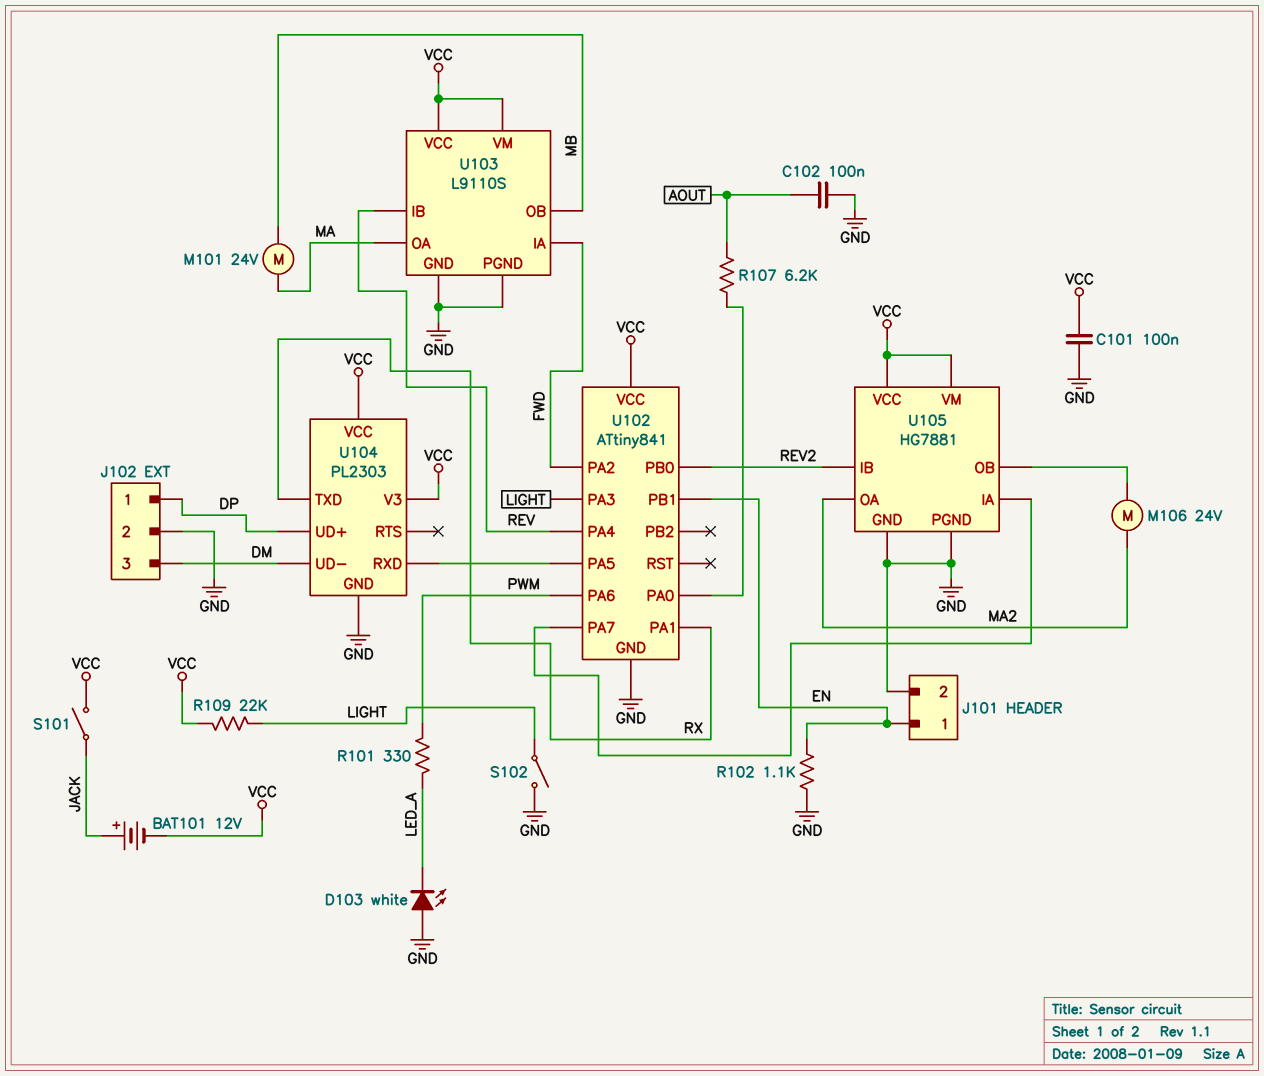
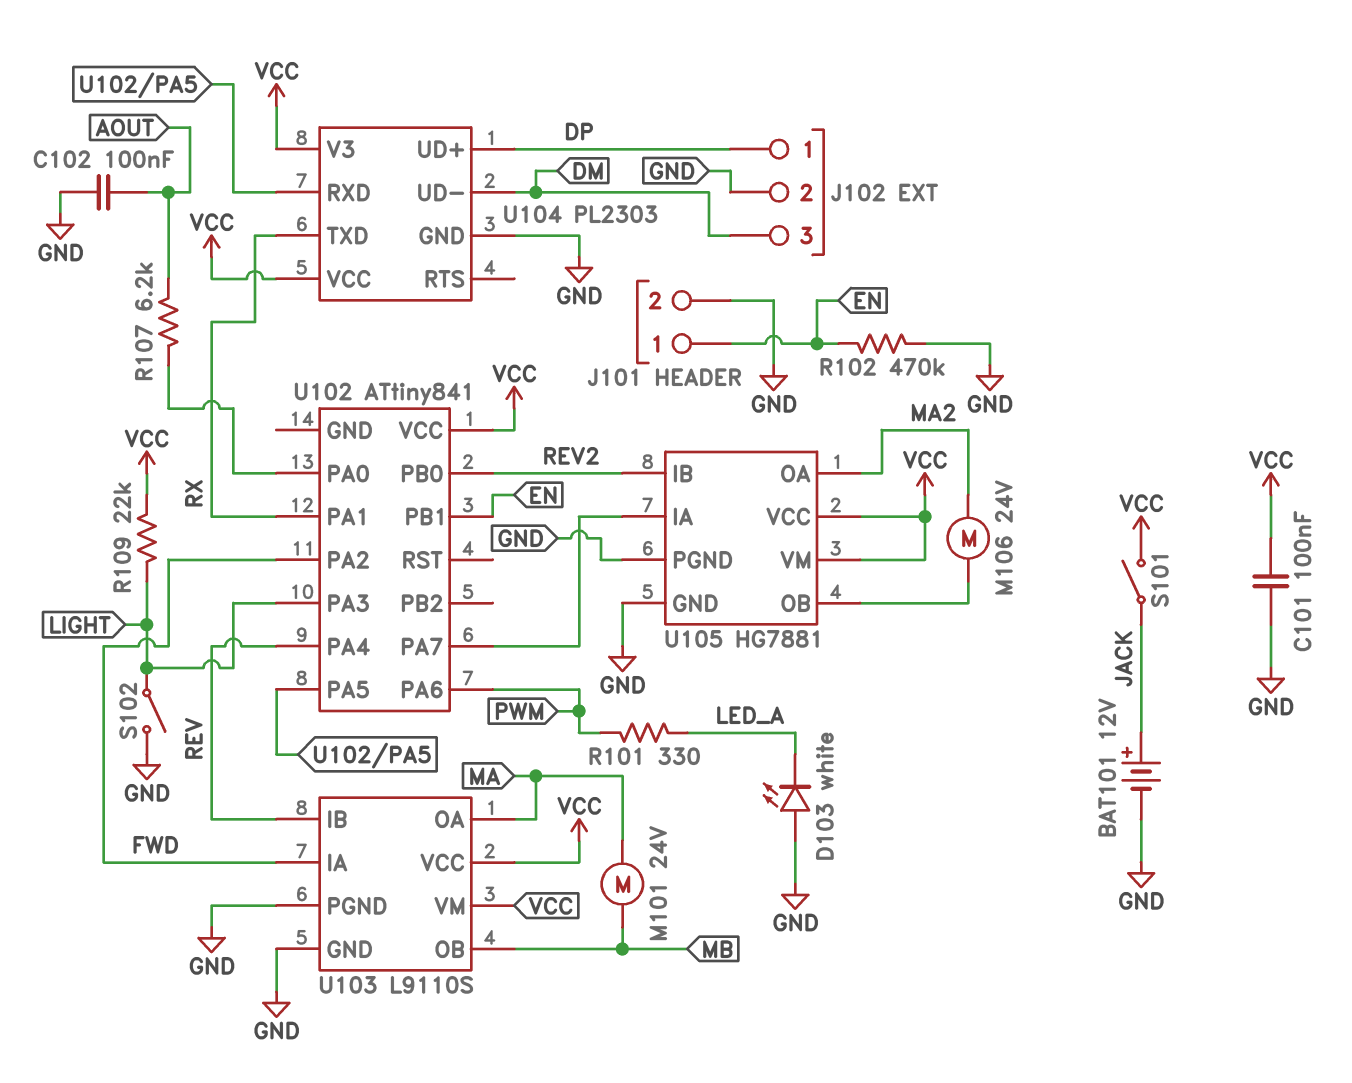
BAT101: 12V (plus JACK, minus VCC) -> 12V (plus JACK, minus GND)
R102: 1.1k (EN, GND) -> 470k (EN, GND)
U102 pin GND: GND -> none

